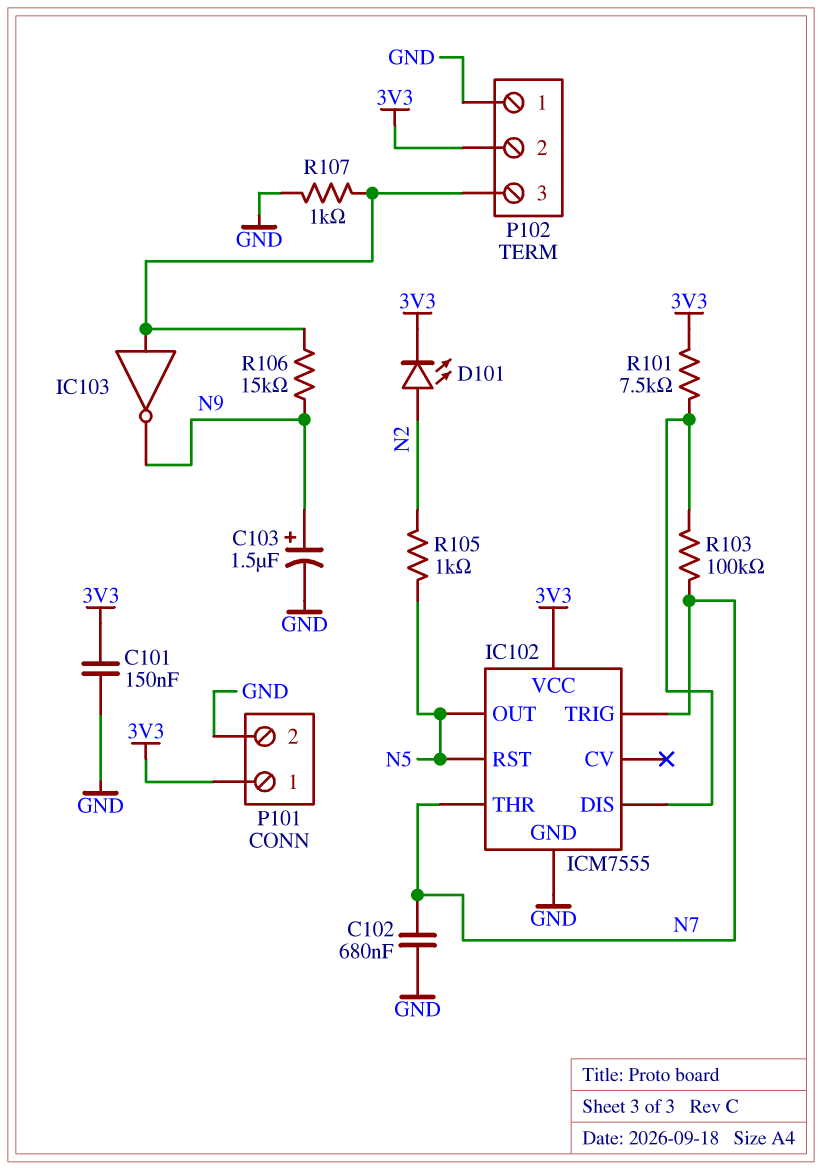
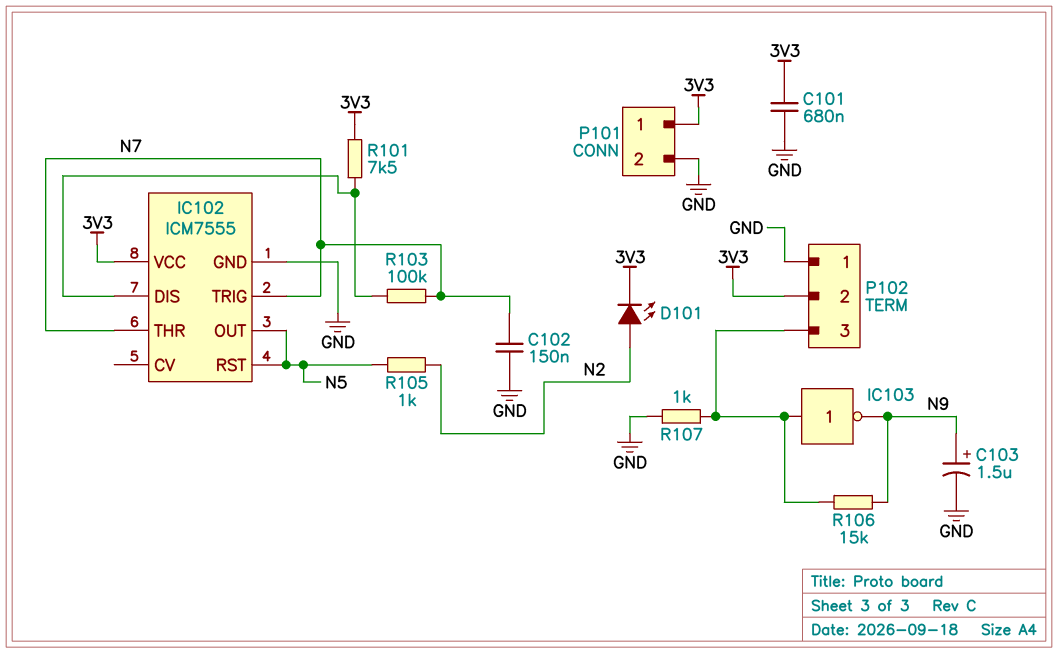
C101: 150nF (3V3, GND) -> 680nF (3V3, GND)
C102: 680nF (GND, N7) -> 150nF (GND, N7)

